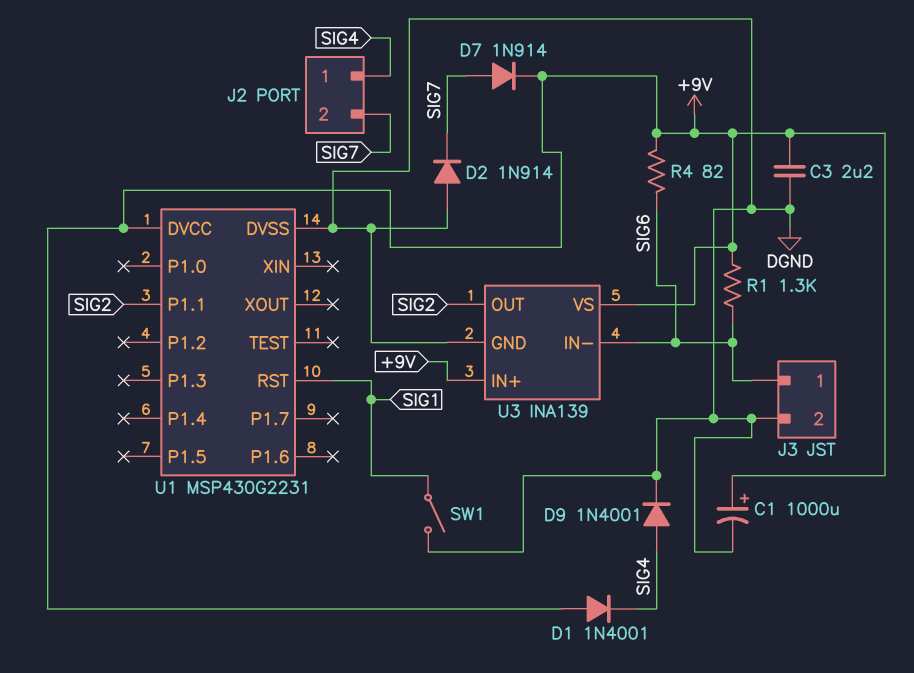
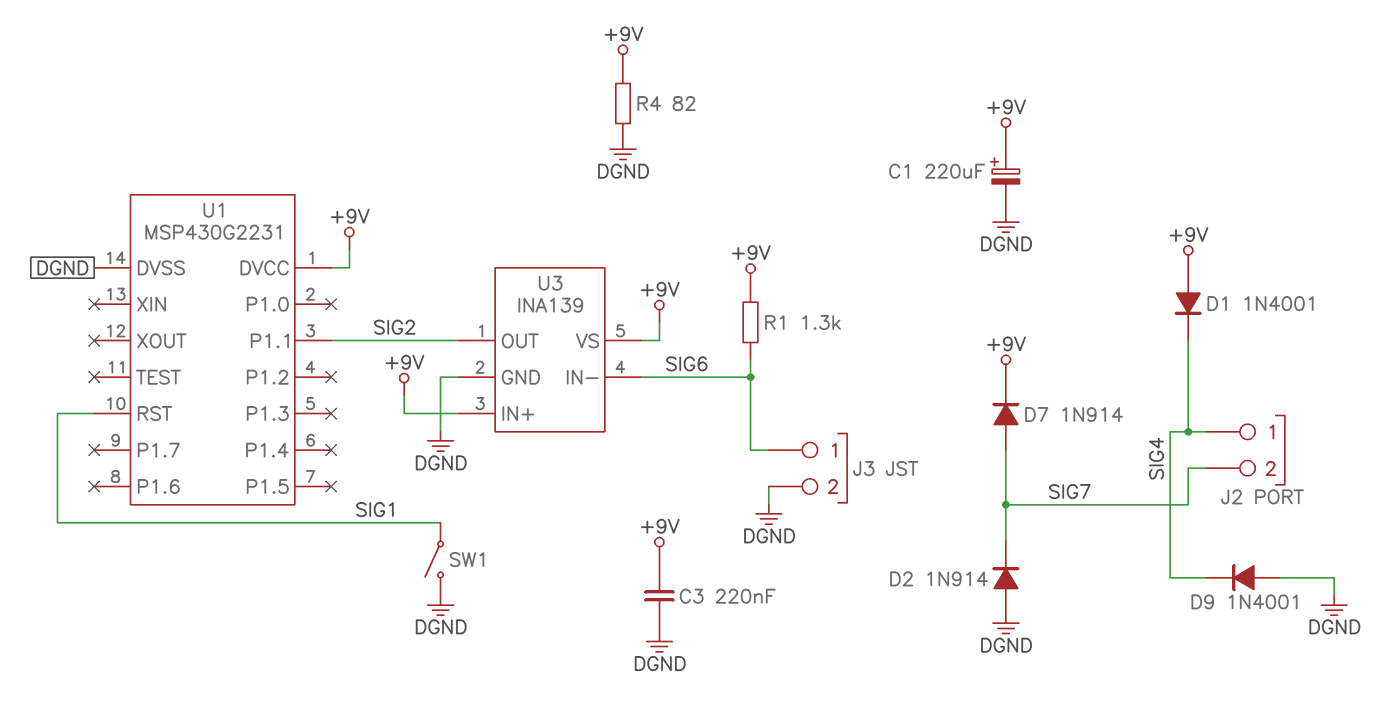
C1: 1000uF (plus +9V, minus DGND) -> 220uF (plus +9V, minus DGND)
C3: 2.2uF (+9V, DGND) -> 220nF (+9V, DGND)
D9: diode 1N4001 (A SIG4, K DGND) -> diode 1N4001 (A DGND, K SIG4)
R4: 82 (+9V, SIG6) -> 82 (+9V, DGND)

